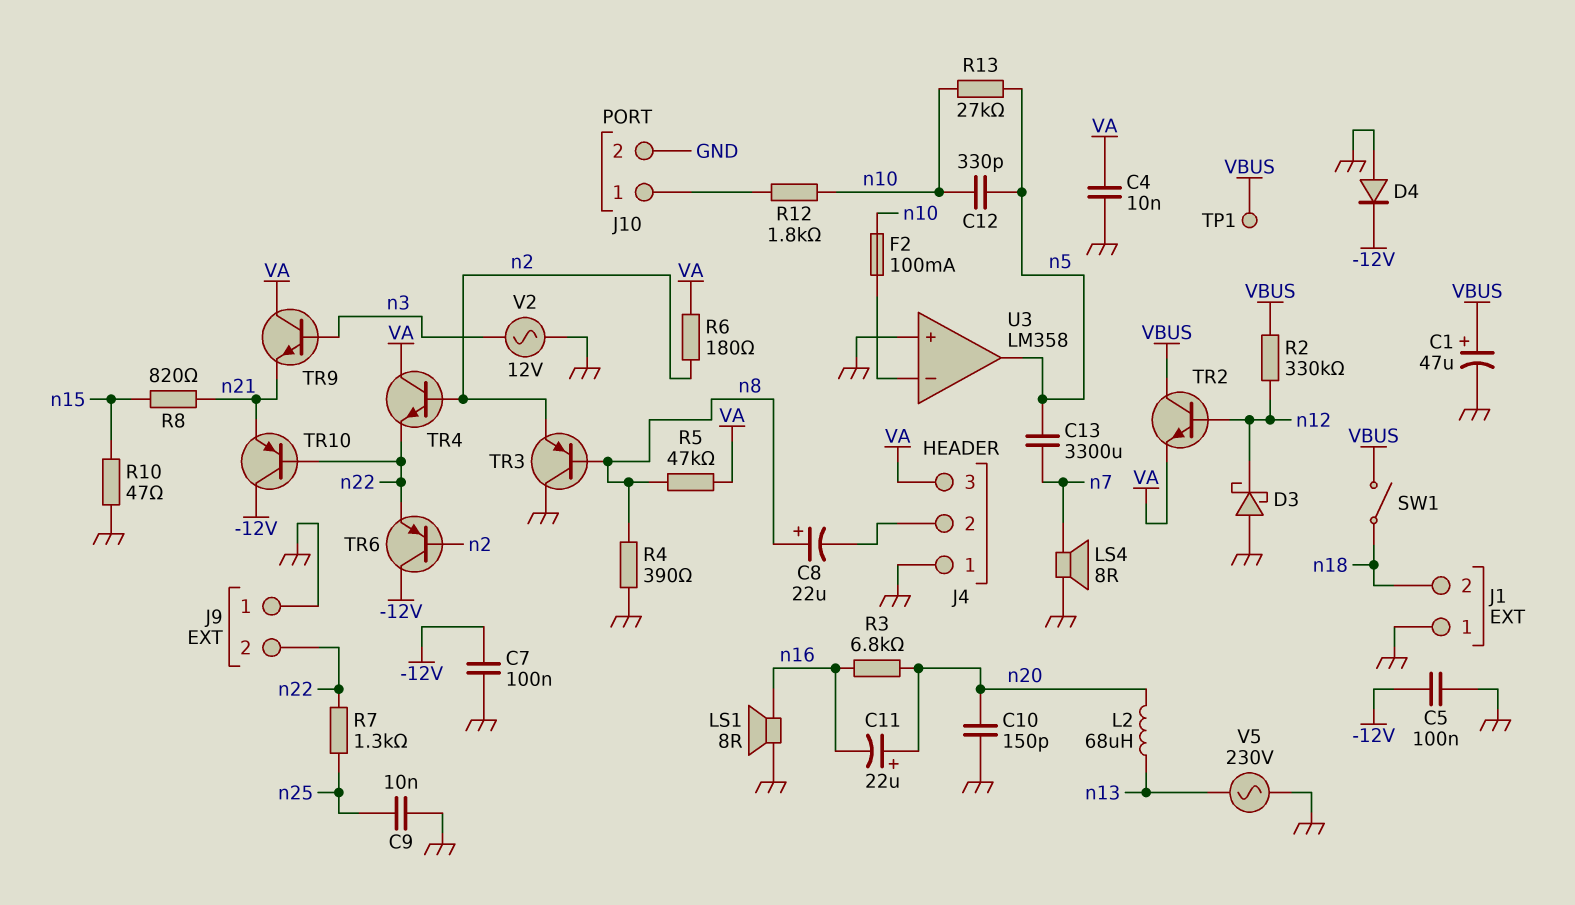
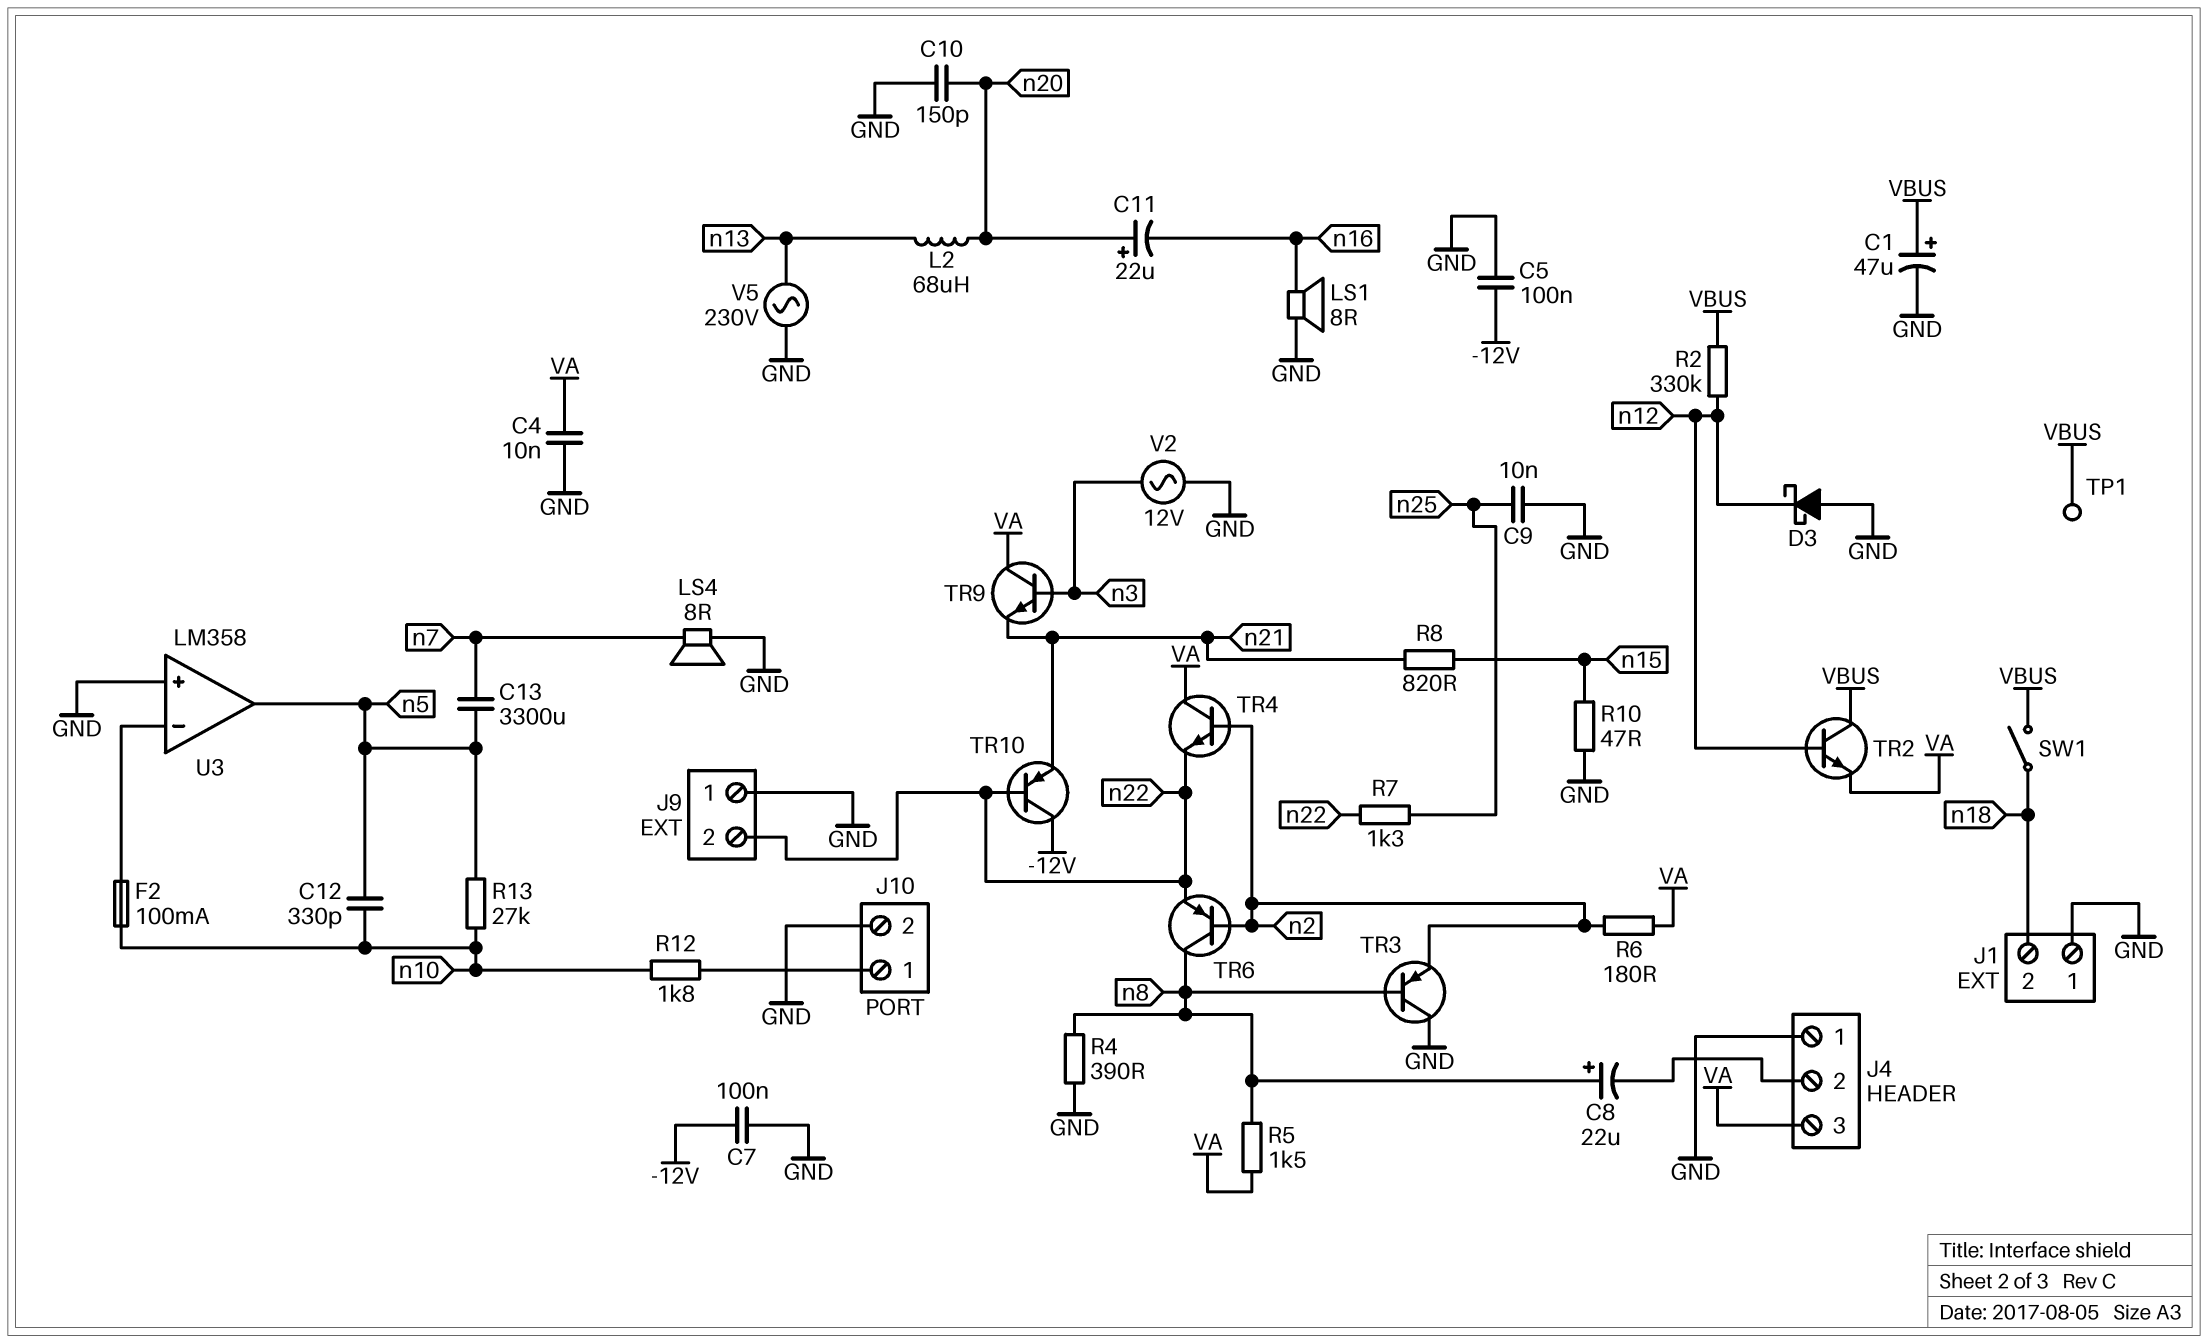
D4: diode (A GND, K -12V) -> none
R3: 6.8k (n16, n20) -> none
R5: 47k (VA, n8) -> 1.5k (VA, n8)
TR6: PNP (B n2, C -12V, E n22) -> PNP (B n2, C n8, E n22)

